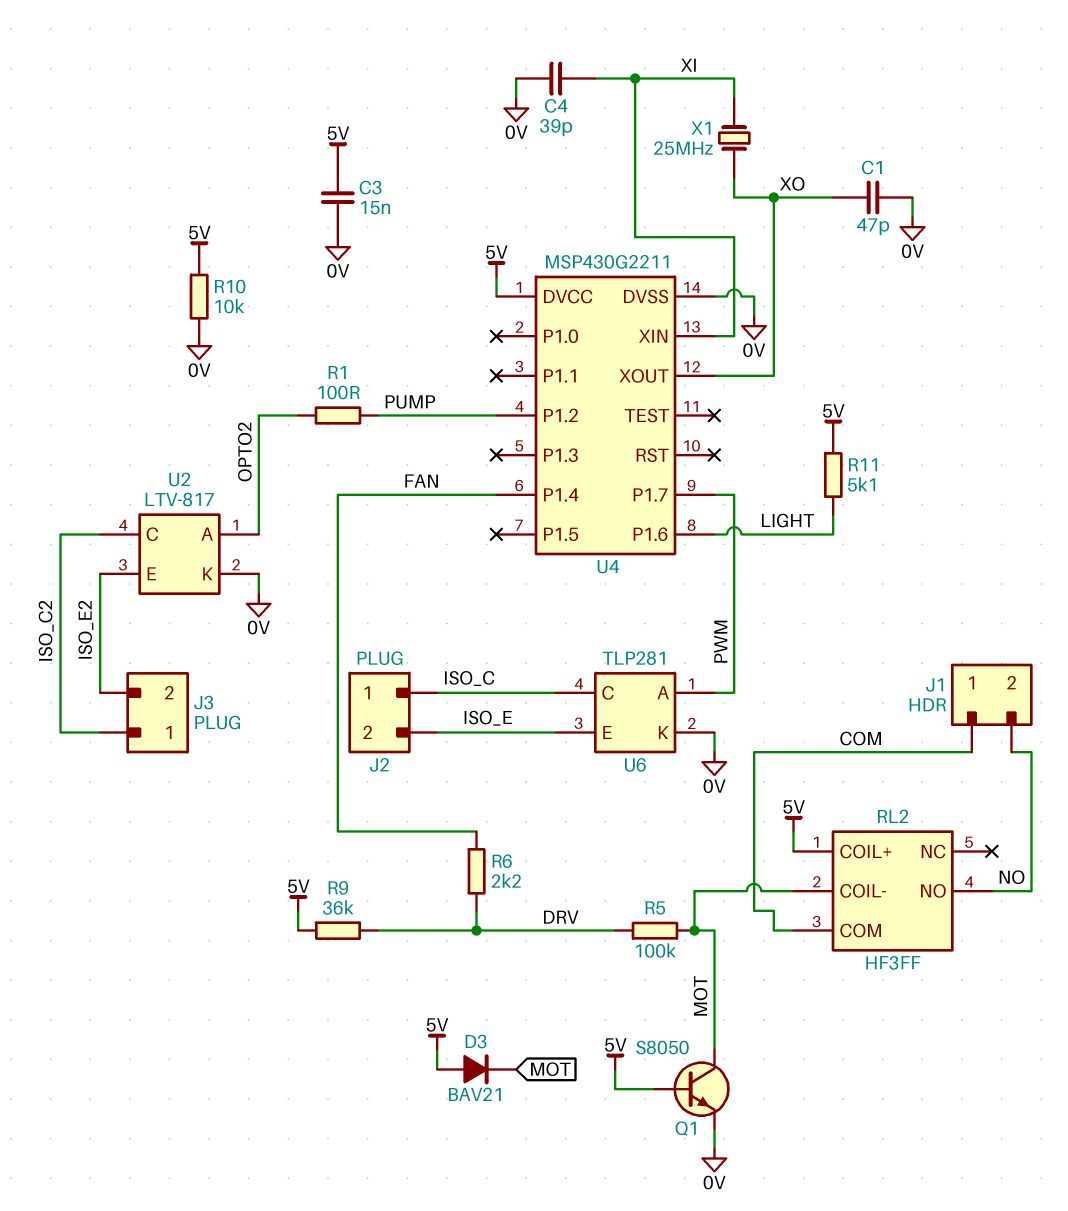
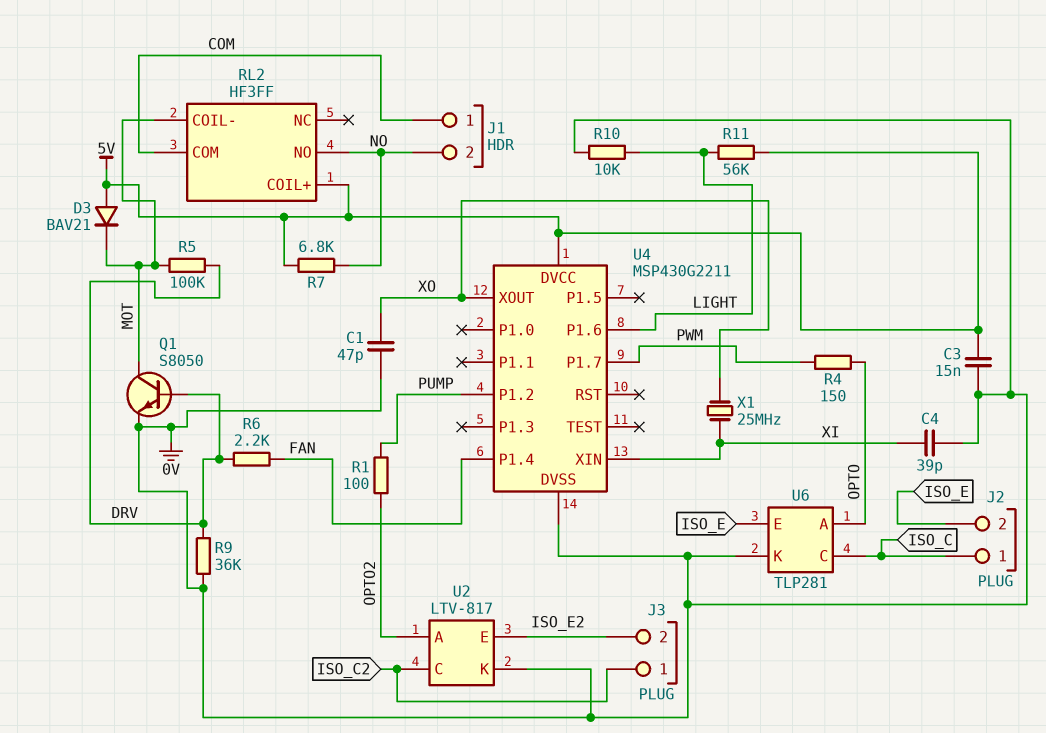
Q1: NPN S8050 (B 5V, C MOT, E 0V) -> NPN S8050 (B DRV, C MOT, E 0V)
R4: none -> 150 (OPTO, PWM)
R7: none -> 6.8k (5V, NO)
R9: 36k (5V, DRV) -> 36k (0V, DRV)
R10: 10k (0V, 5V) -> 10k (0V, LIGHT)
R11: 5.1k (5V, LIGHT) -> 56k (5V, LIGHT)
U6 pin A: PWM -> OPTO

